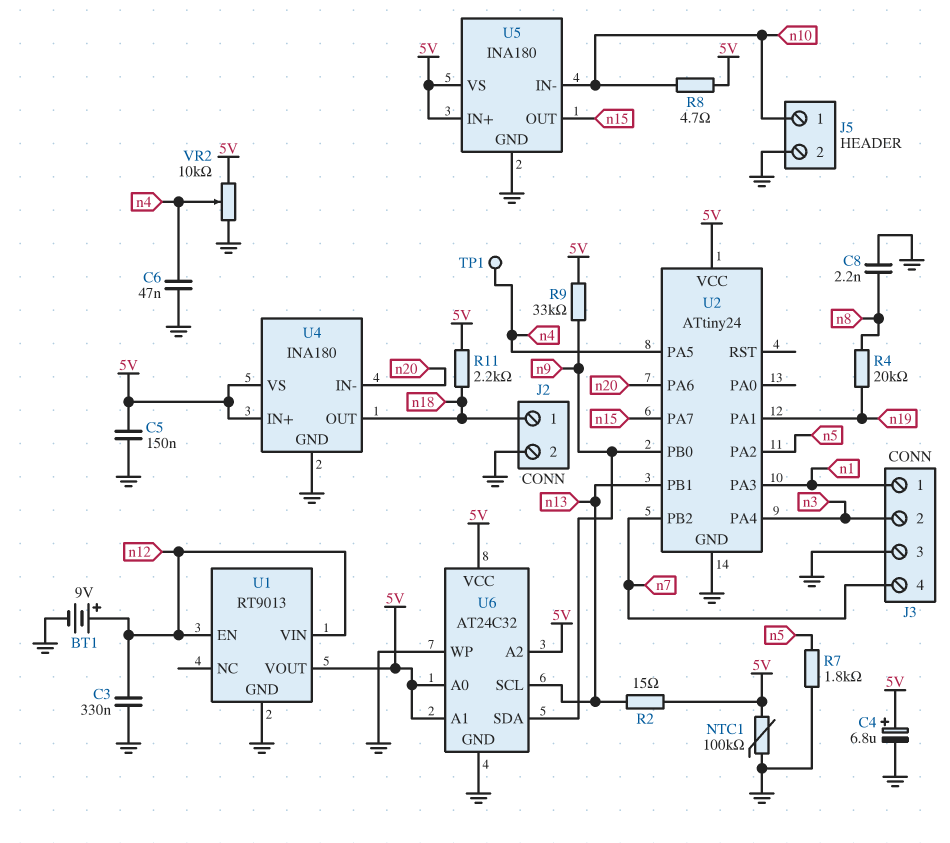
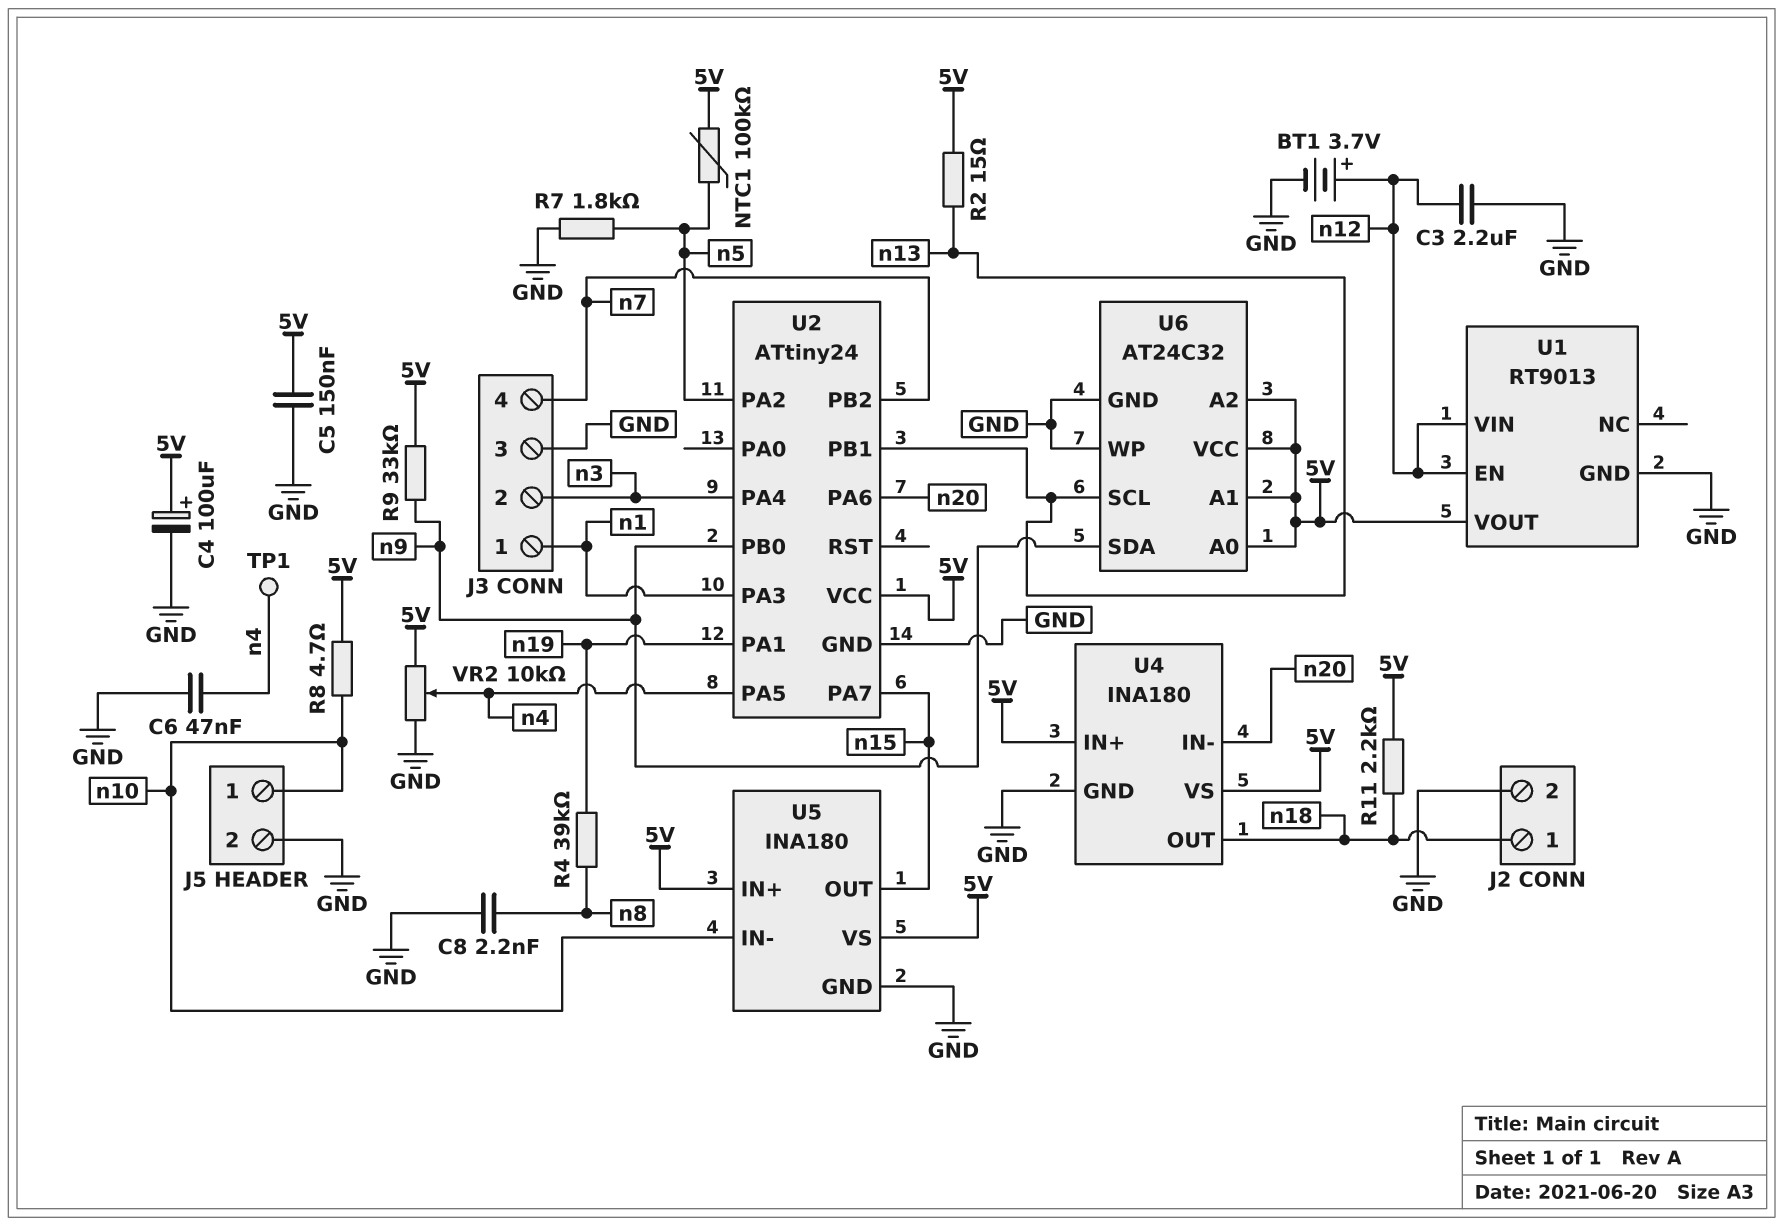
BT1: 9V (plus n12, minus GND) -> 3.7V (plus n12, minus GND)
C3: 330nF (GND, n12) -> 2.2uF (GND, n12)
C4: 6.8uF (plus 5V, minus GND) -> 100uF (plus 5V, minus GND)
NTC1: 100k (5V, GND) -> 100k (5V, n5)
R4: 20k (n8, n19) -> 39k (n8, n19)

